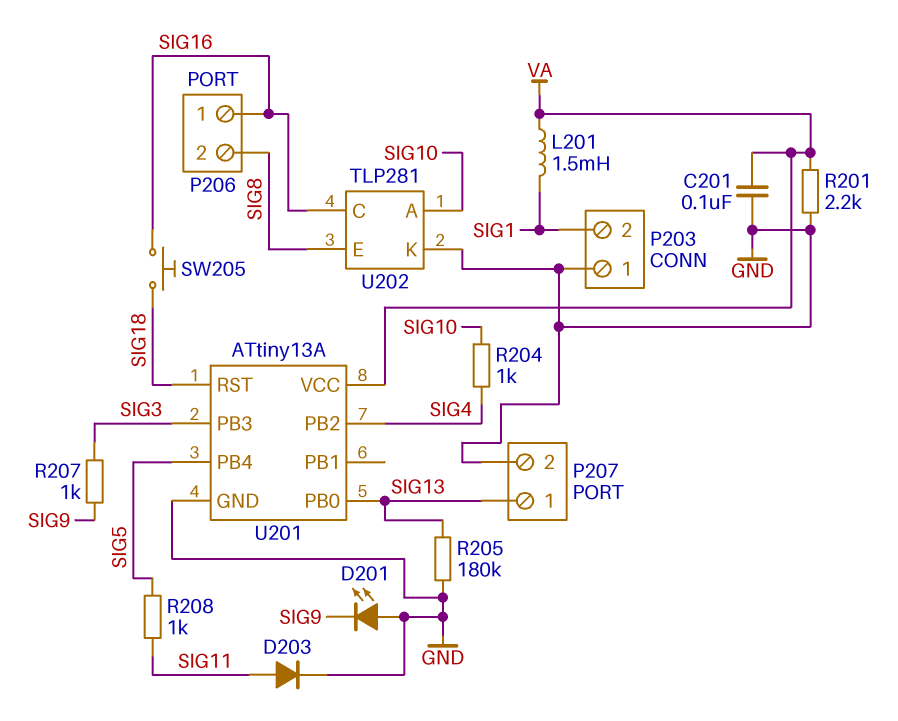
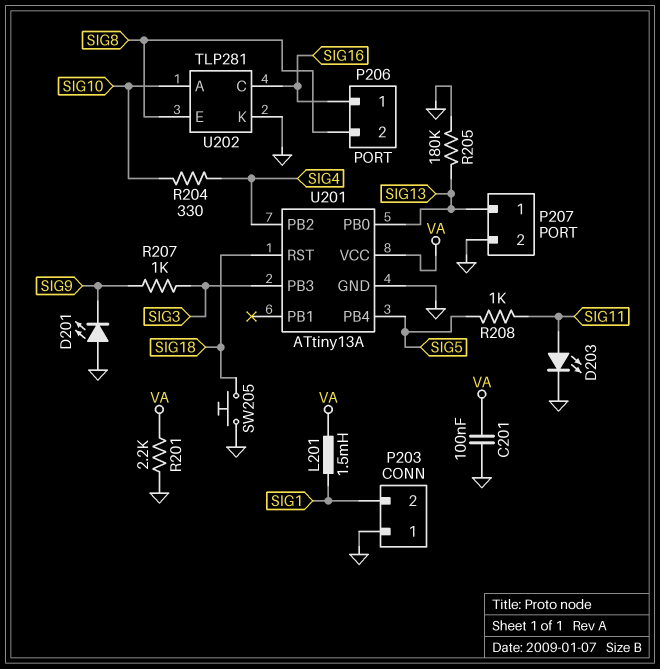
D203: diode (A SIG11, K GND) -> LED (A SIG11, K GND)
R204: 1k (SIG4, SIG10) -> 330 (SIG4, SIG10)
SW205: button (SIG16, SIG18) -> button (GND, SIG18)

